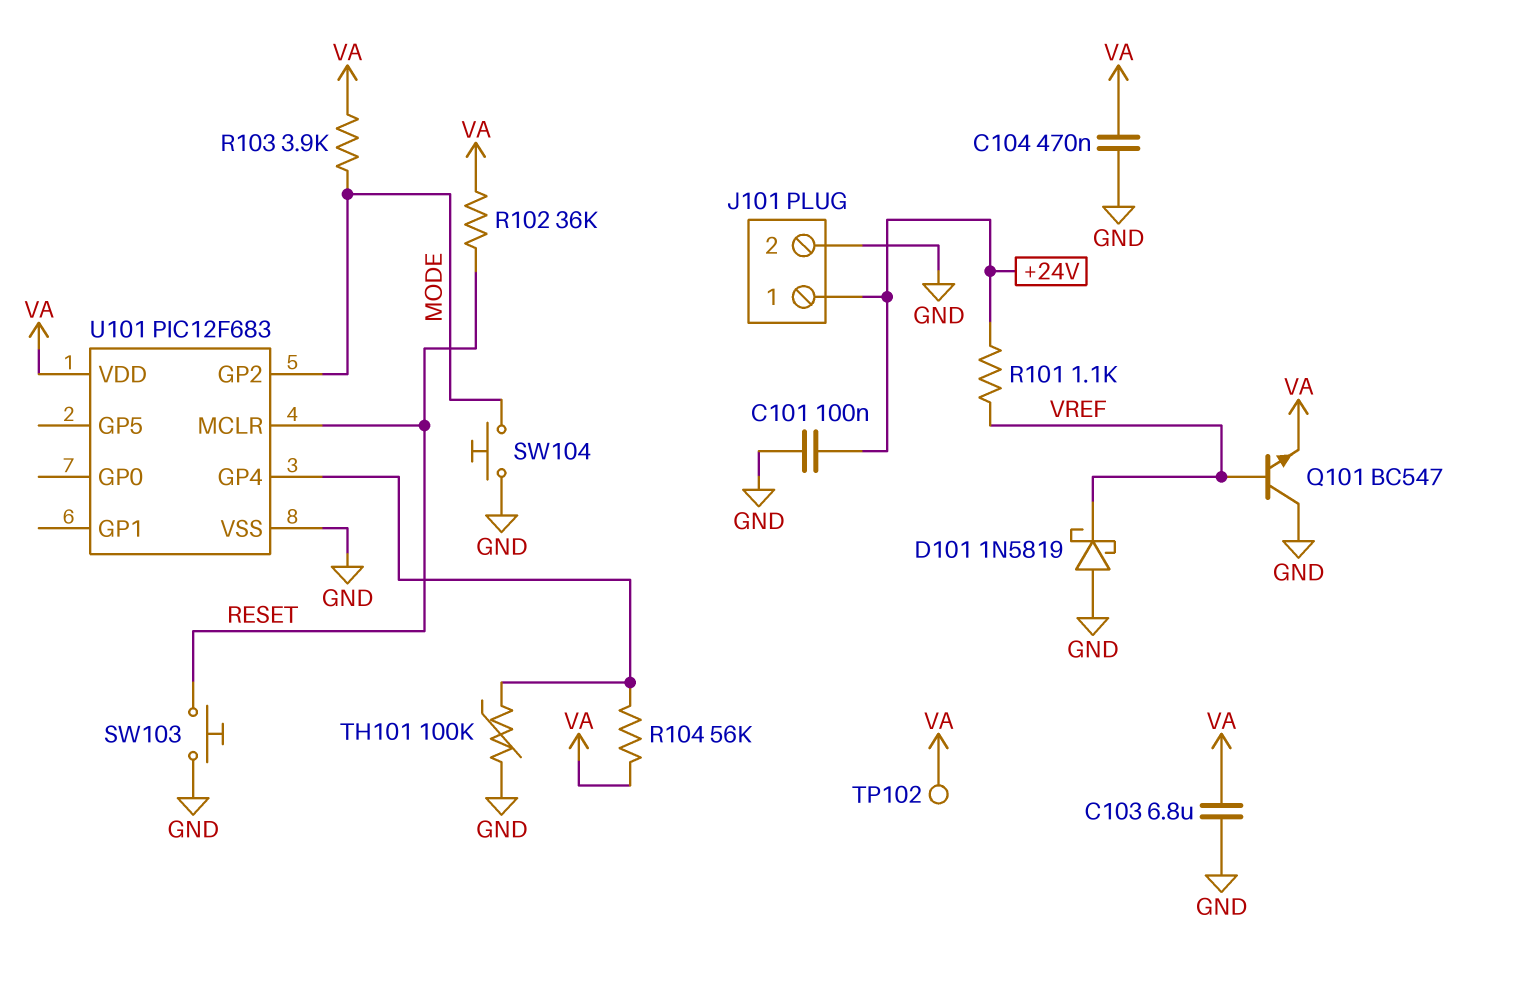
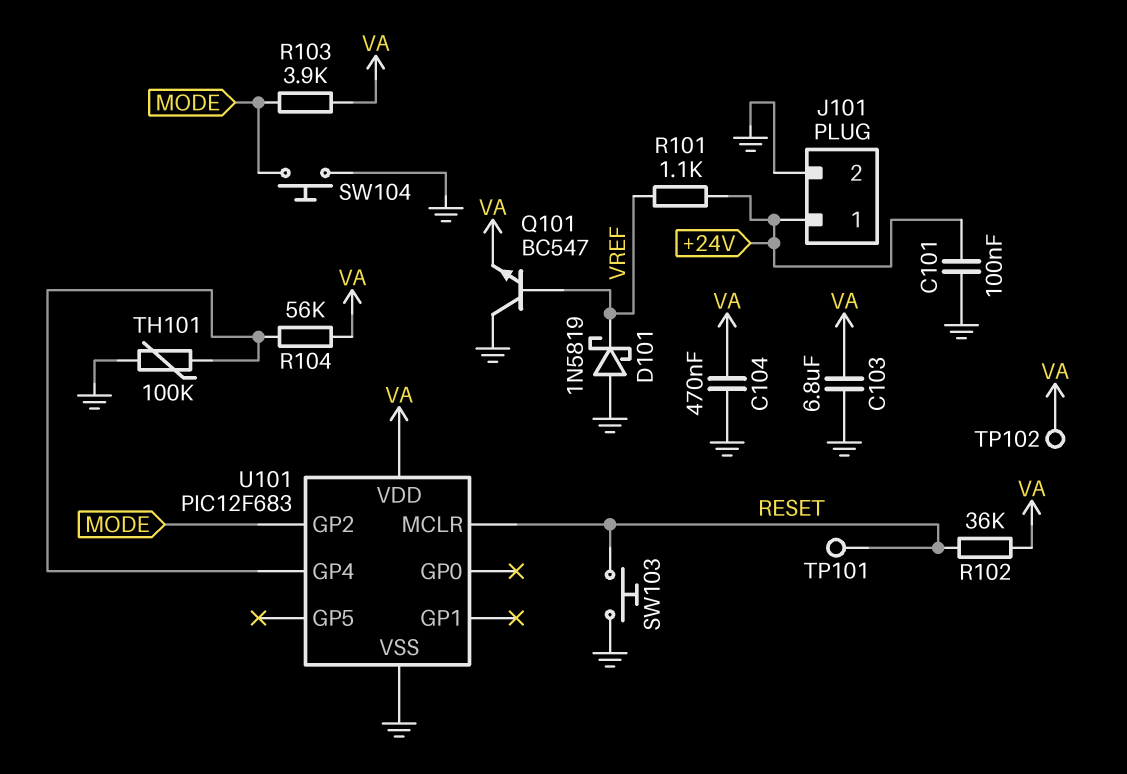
TP101: none -> test point (RESET)

